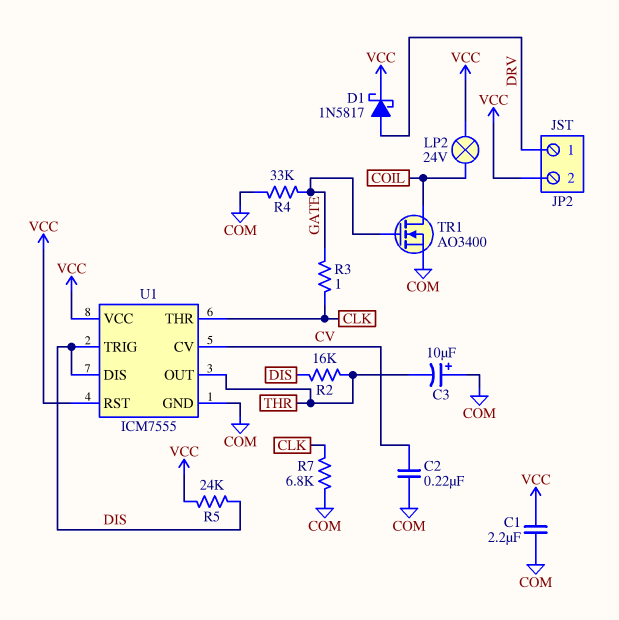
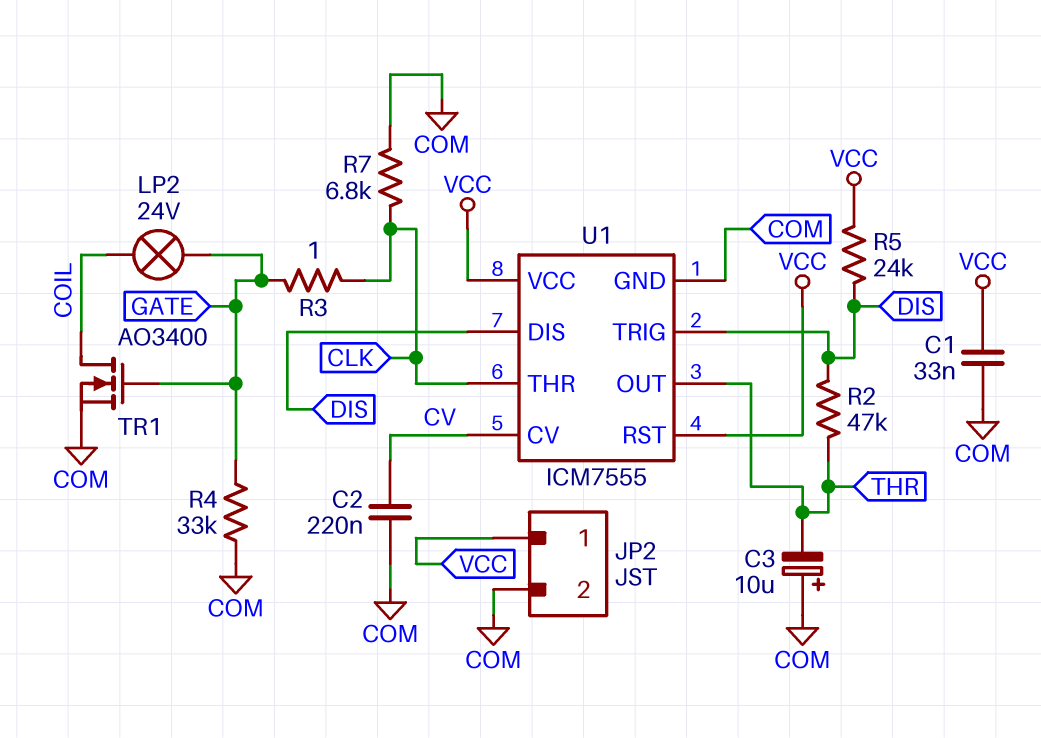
C1: 2.2uF (COM, VCC) -> 33nF (COM, VCC)
D1: schottky 1N5817 (A DRV, K VCC) -> none
JP2 pin 1: DRV -> VCC
JP2 pin 2: VCC -> COM
LP2: lamp 24V (COIL, VCC) -> lamp 24V (COIL, GATE)
R2: 16k (DIS, THR) -> 47k (DIS, THR)

